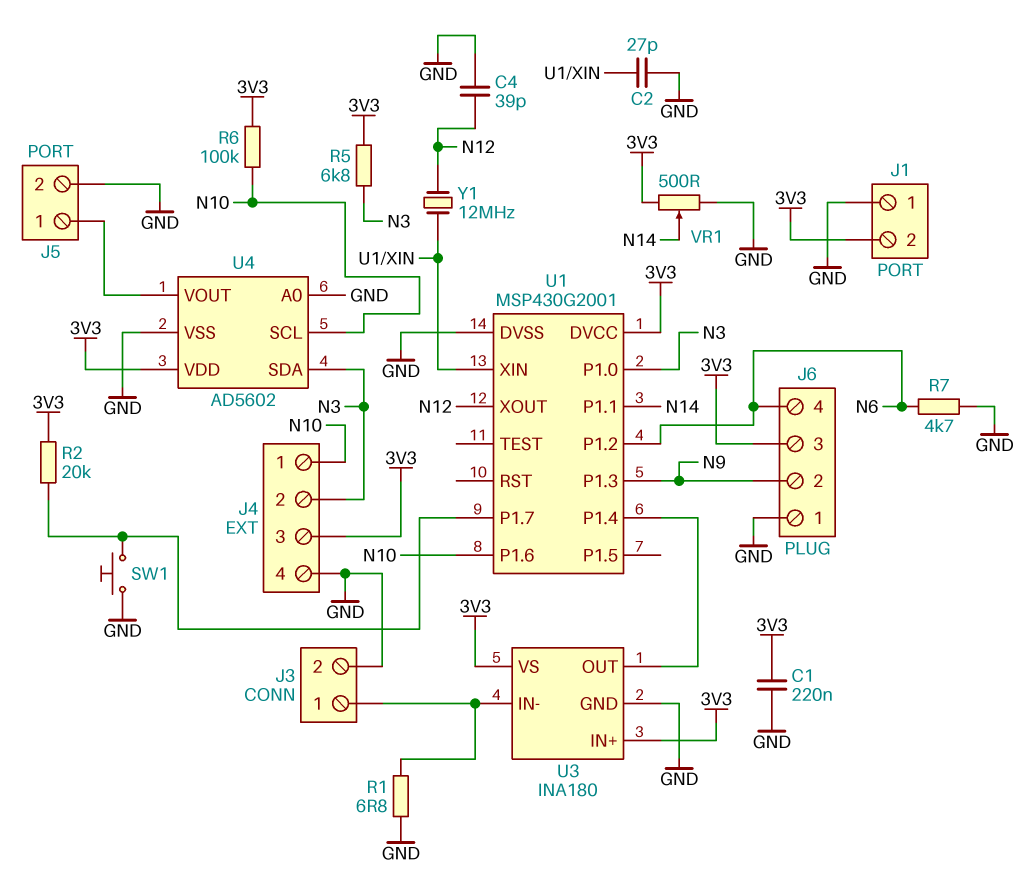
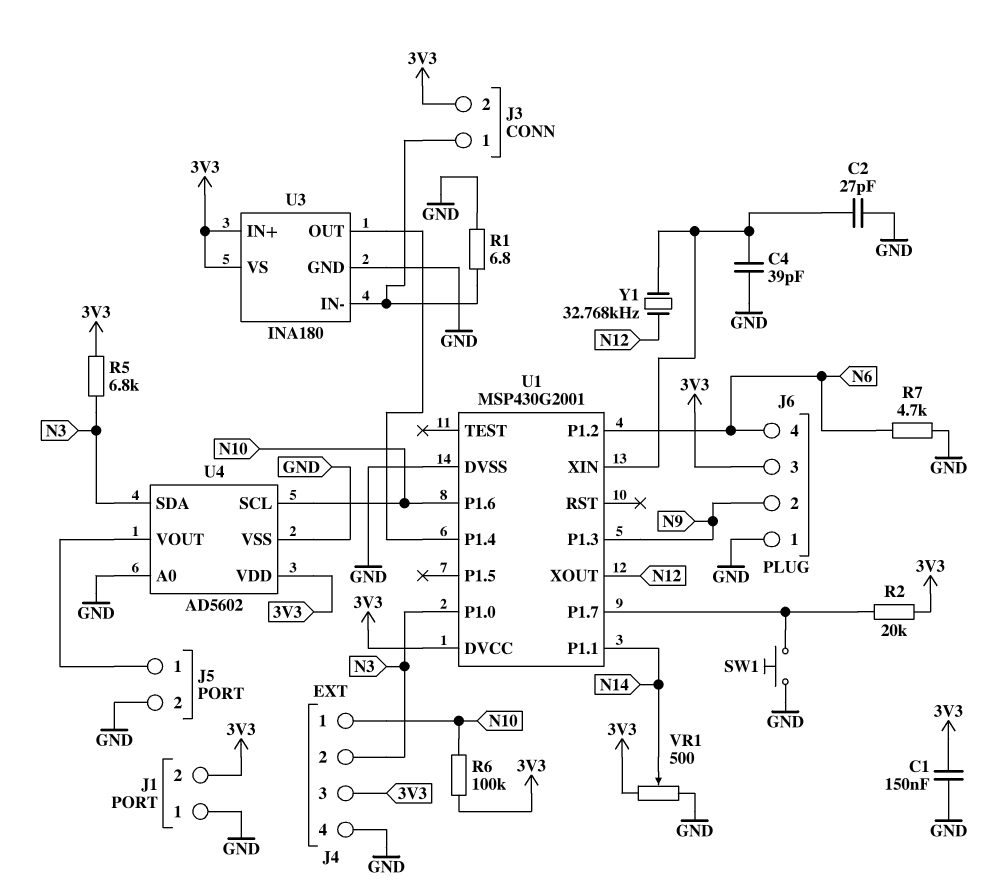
C1: 220nF (3V3, GND) -> 150nF (3V3, GND)
C4: 39pF (GND, N12) -> 39pF (GND, U1/XIN)
J3 pin 2: GND -> 3V3
Y1: 12MHz (N12, U1/XIN) -> 32.768kHz (N12, U1/XIN)

